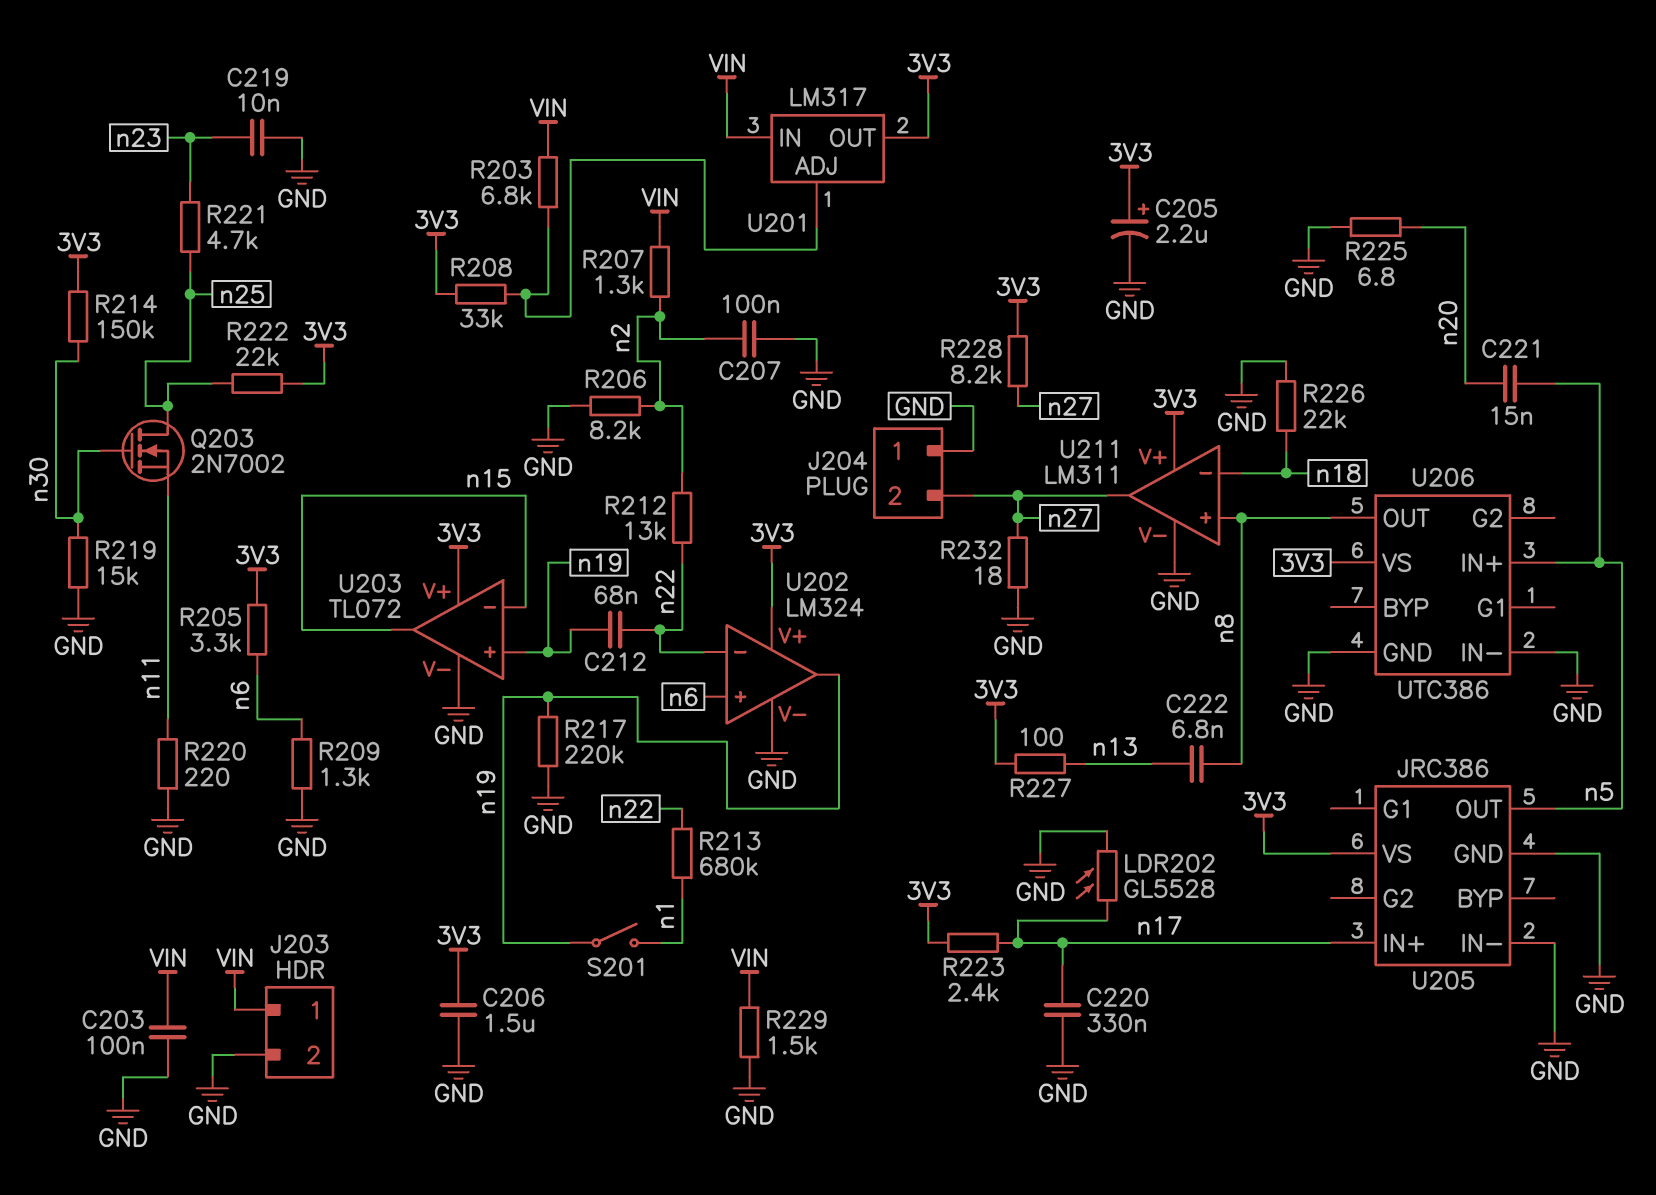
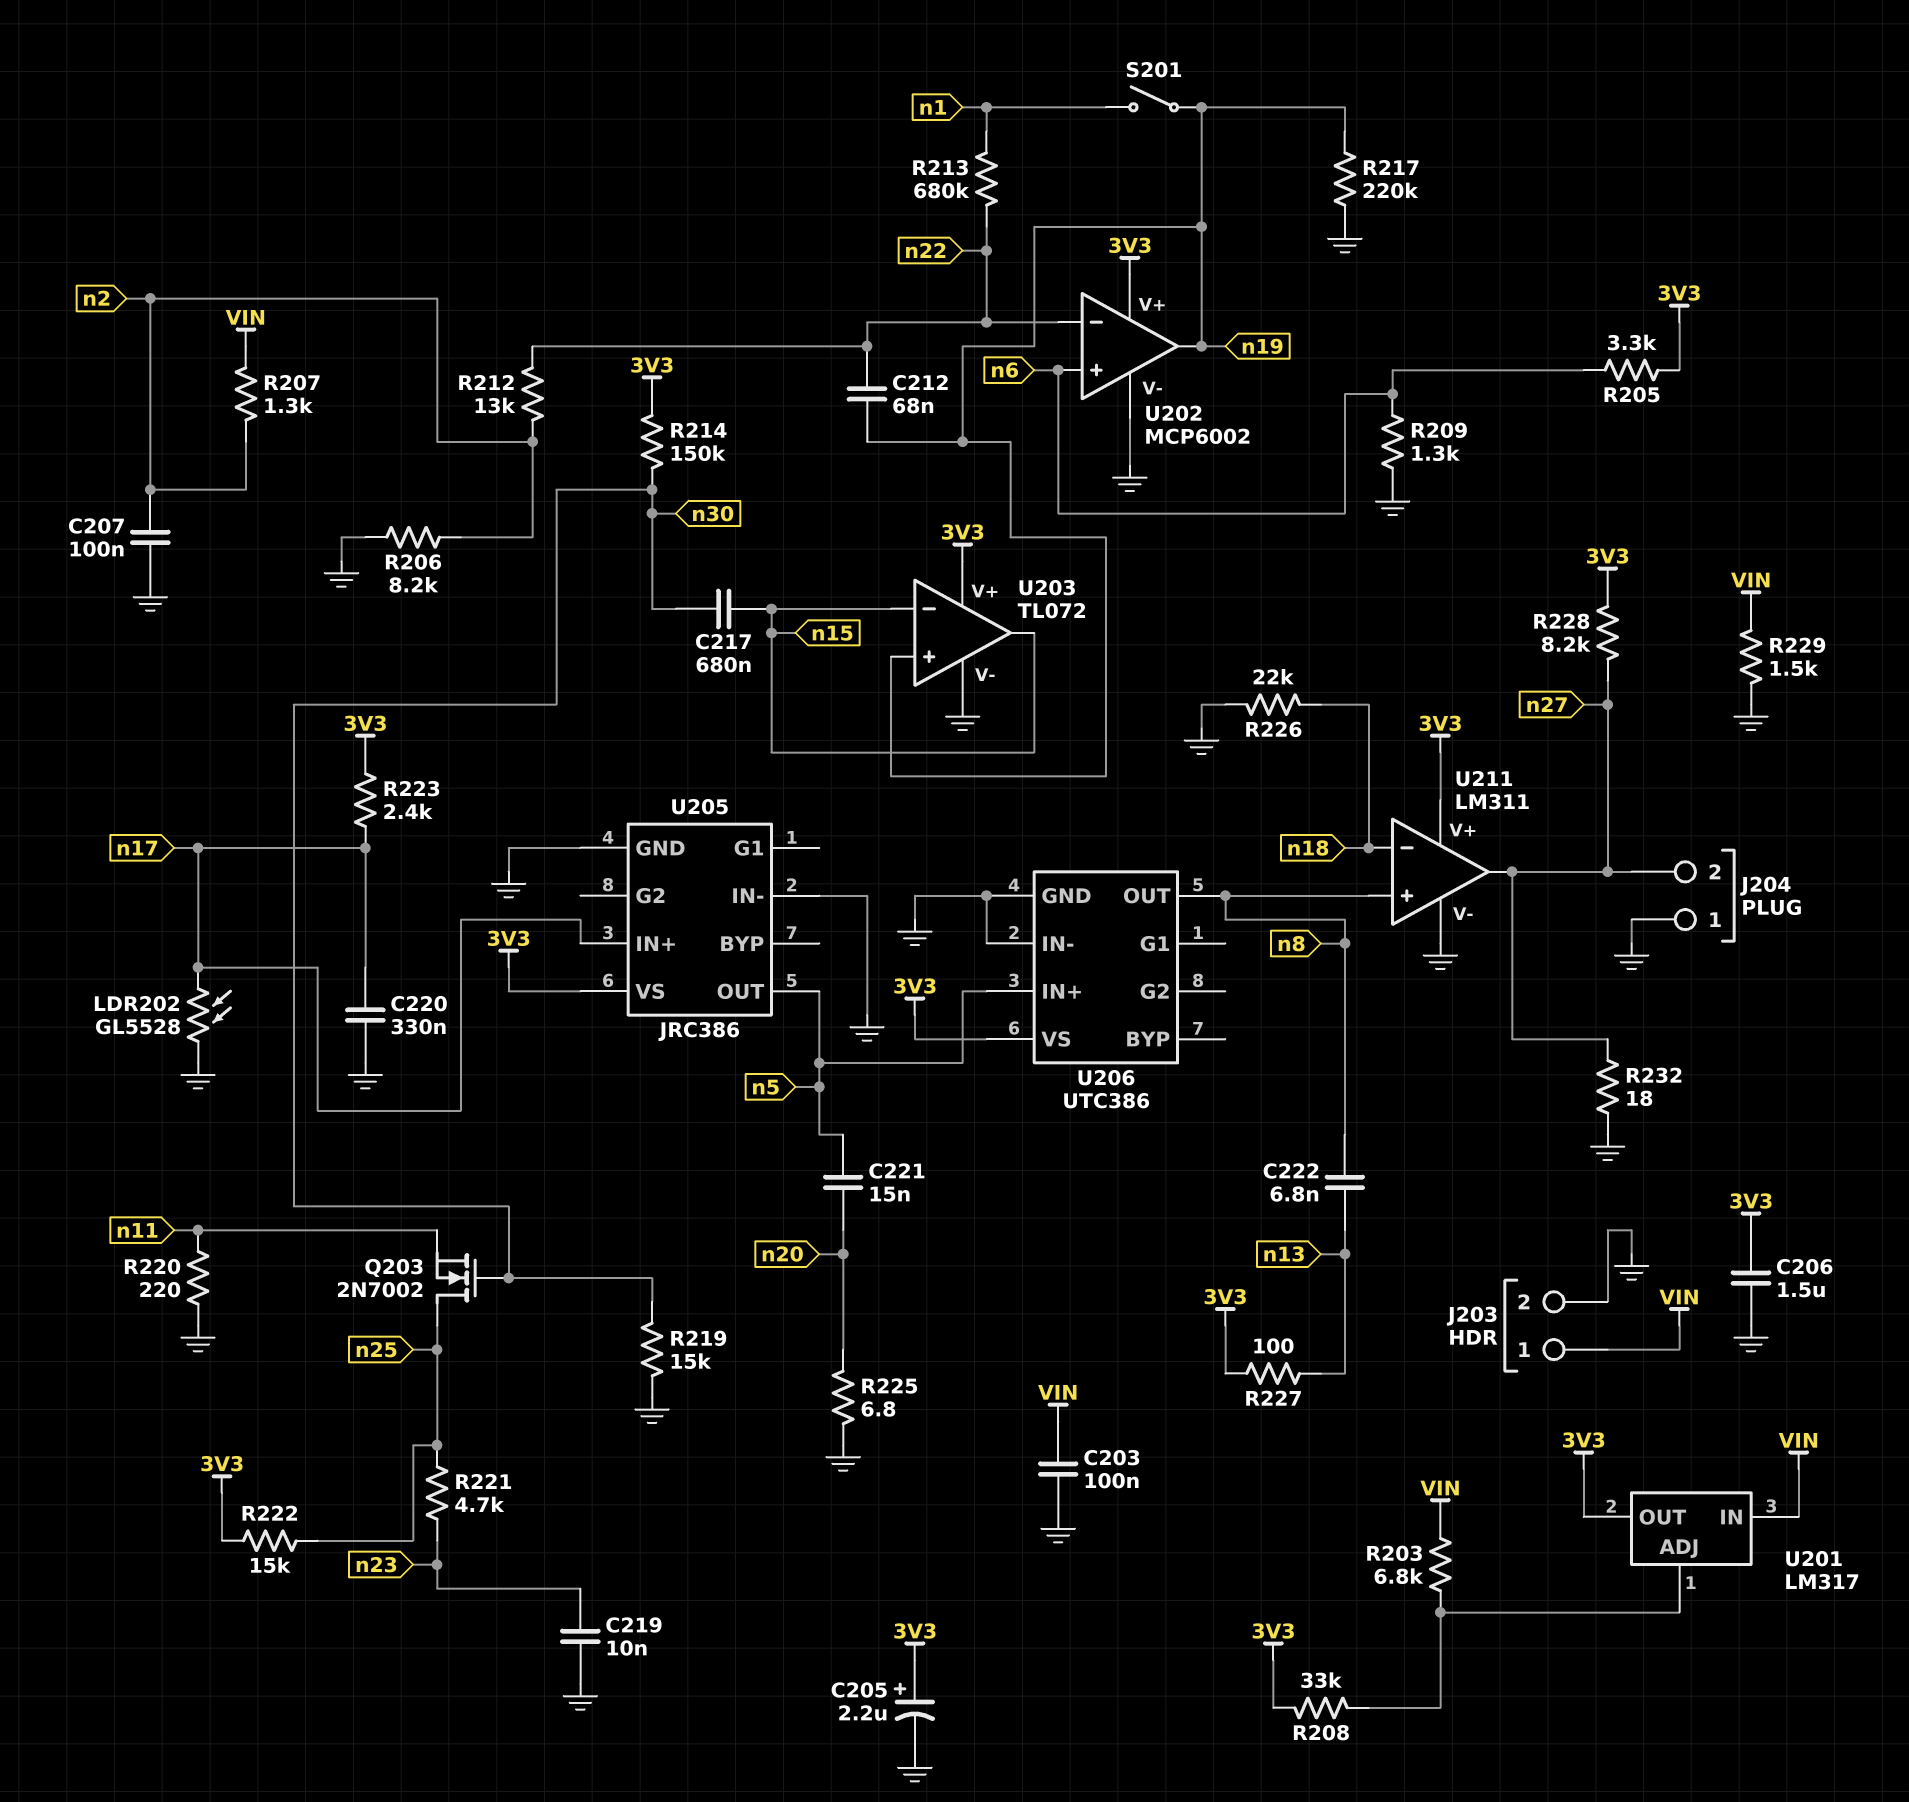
C217: none -> 680nF (n15, n30)
R222: 22k (3V3, n25) -> 15k (3V3, n25)
U202: LM324 -> MCP6002

